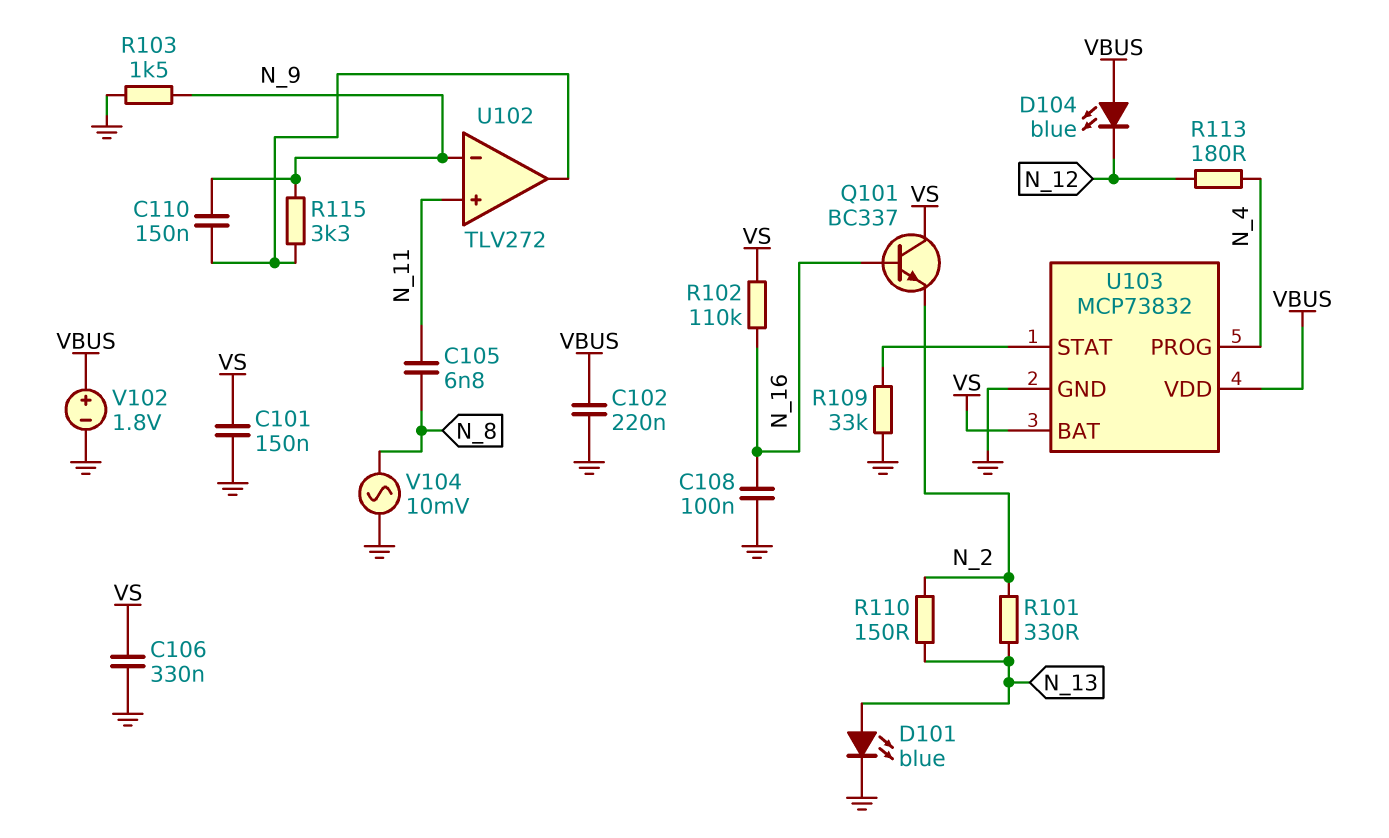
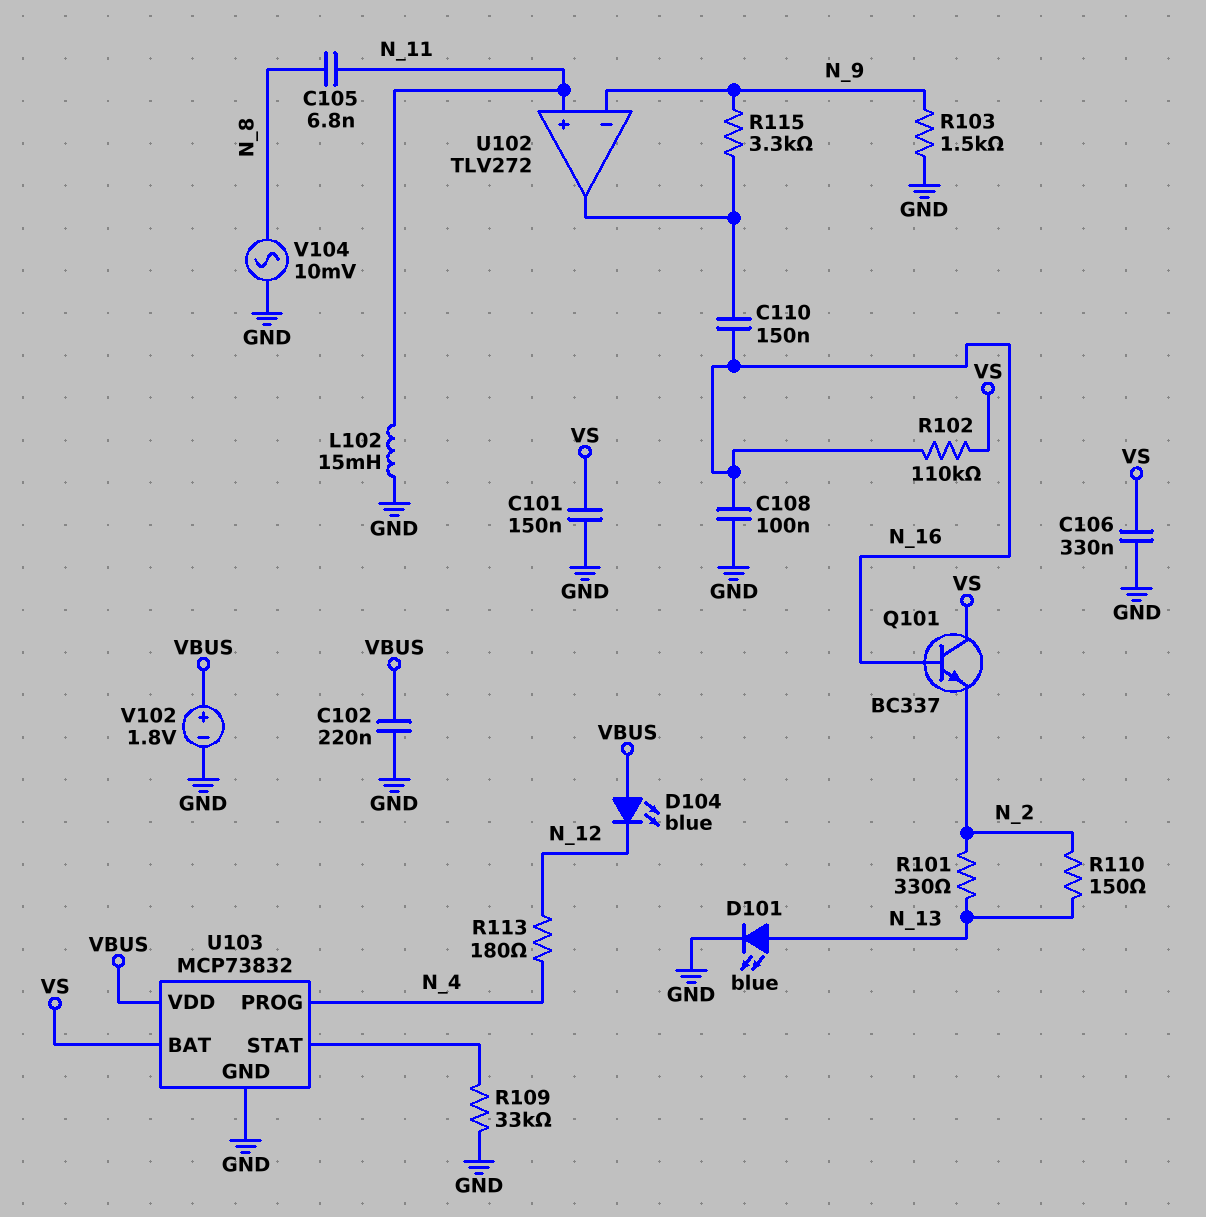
C110: 150nF (N_9, U102/out) -> 150nF (N_16, U102/out)
L102: none -> 15mH (GND, N_11)

